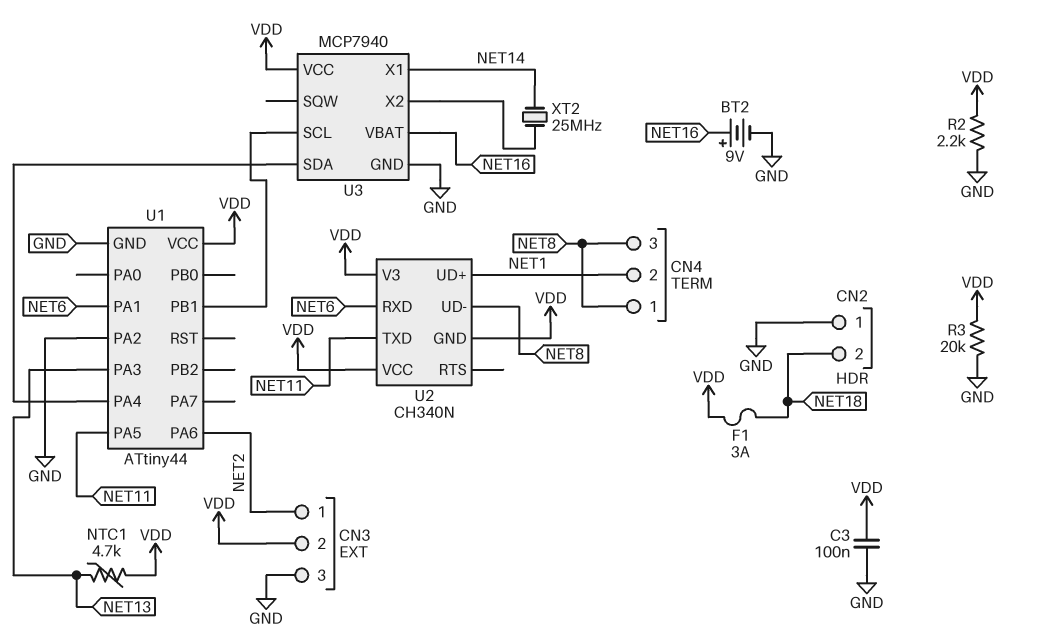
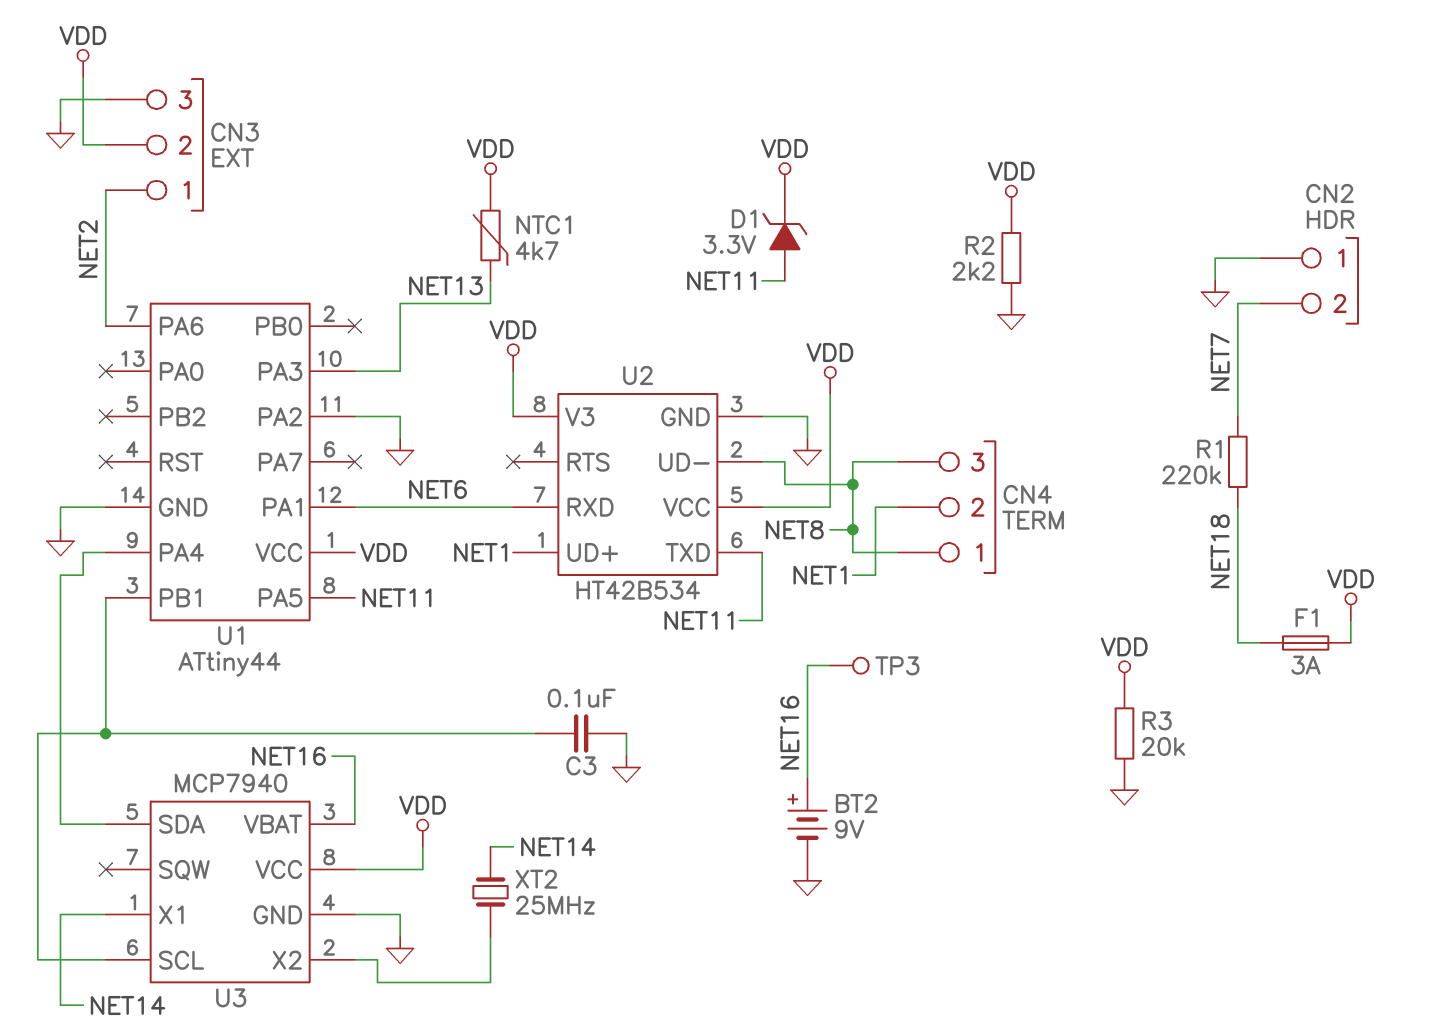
C3: 100nF (GND, VDD) -> 100nF (GND, U1/PB1)
CN2 pin 2: NET18 -> NET7
D1: none -> zener 3.3V (A NET11, K VDD)
R1: none -> 220k (NET7, NET18)
TP3: none -> test point (NET16)
U2: CH340N -> HT42B534
U2 pin GND: VDD -> GND

